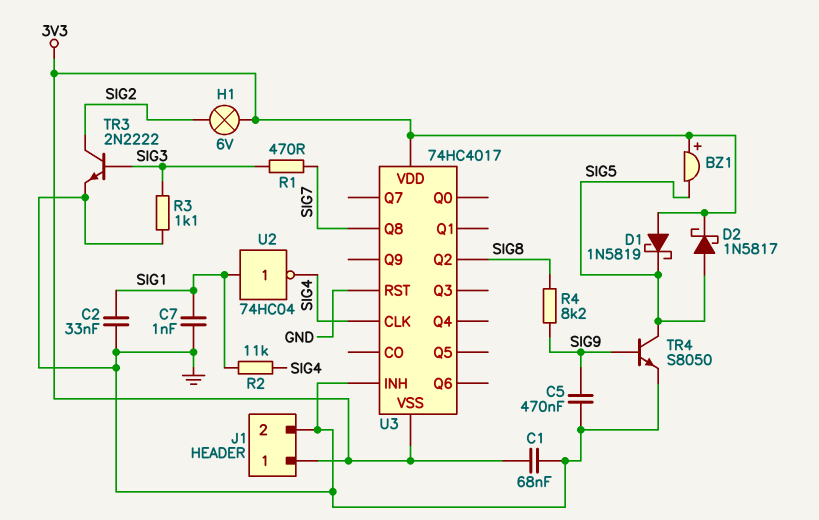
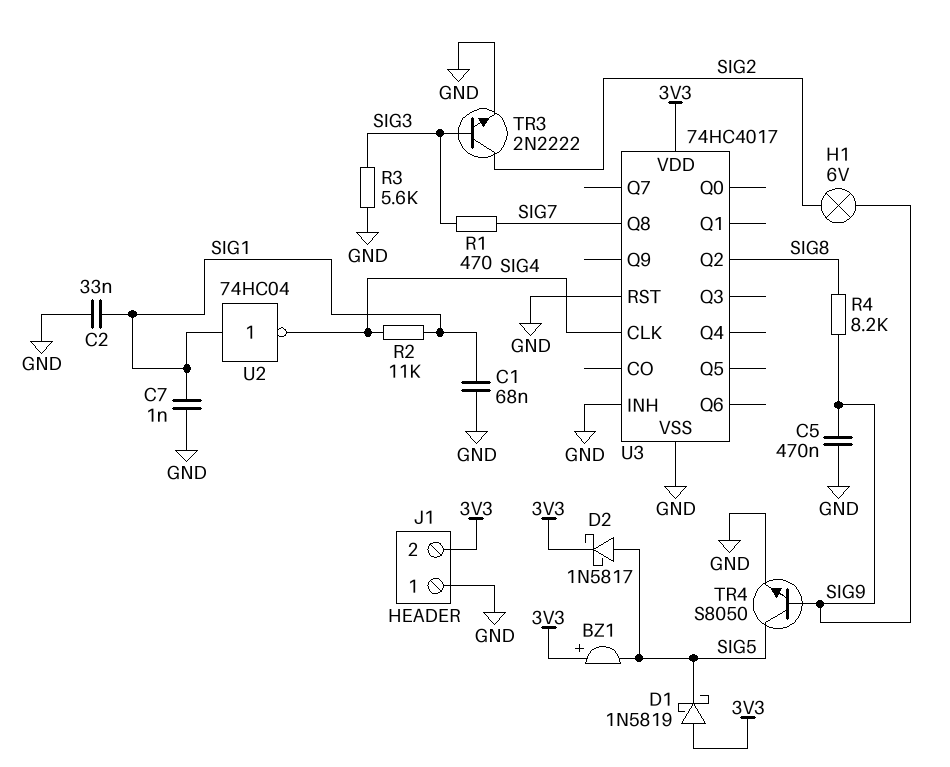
C1: 68nF (3V3, GND) -> 68nF (GND, SIG1)
H1: lamp 6V (3V3, SIG2) -> lamp 6V (SIG2, SIG9)
J1 pin 1: 3V3 -> GND
J1 pin 2: GND -> 3V3
R3: 1.1k (GND, SIG3) -> 5.6k (GND, SIG3)
U3 pin VSS: 3V3 -> GND

